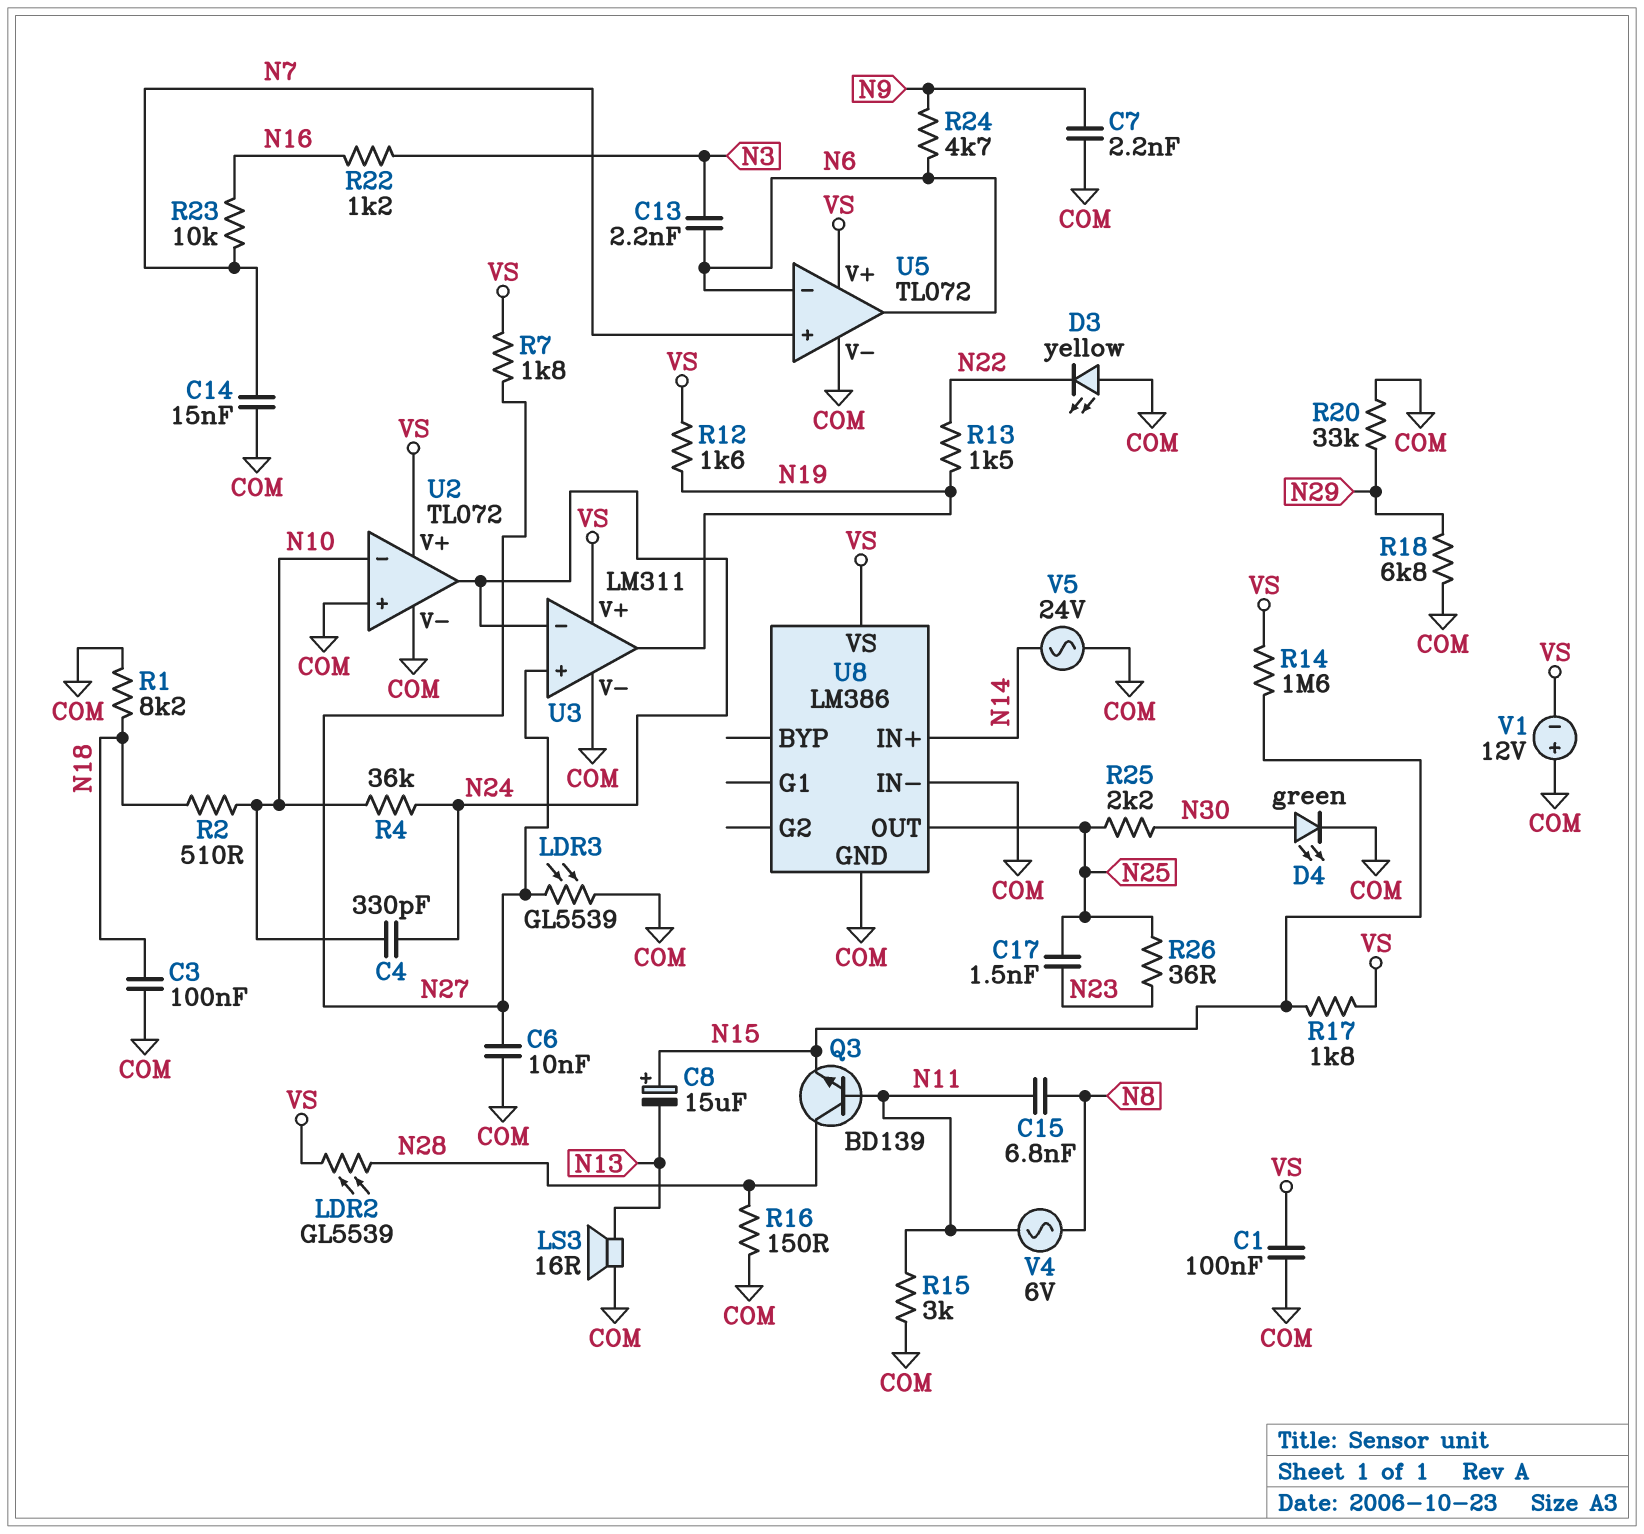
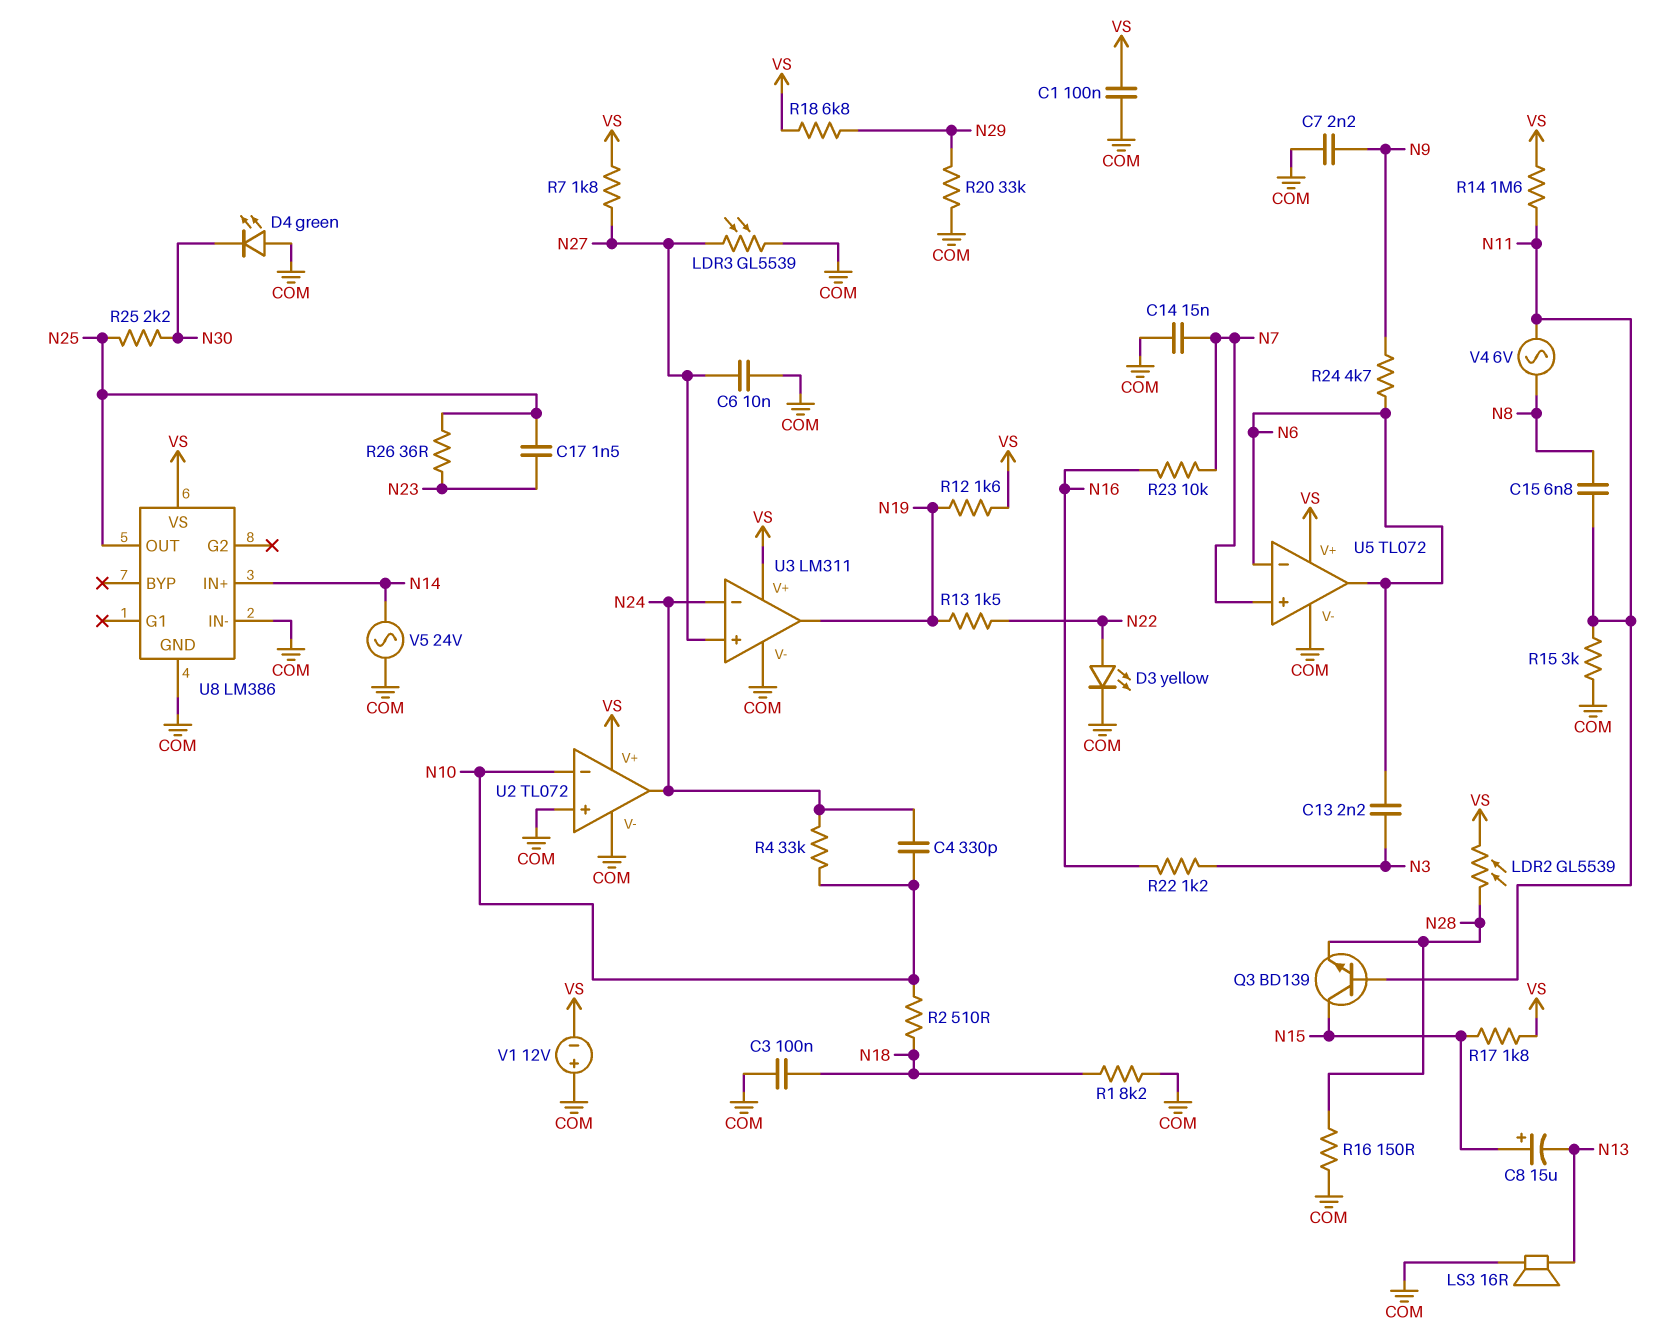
D3: LED yellow (A COM, K N22) -> LED yellow (A N22, K COM)
D4: LED green (A N30, K COM) -> LED green (A COM, K N30)
Q3: NPN BD139 (B N11, C N28, E N15) -> NPN BD139 (B N11, C N15, E N28)
R4: 36k (N10, N24) -> 33k (N10, N24)
R14: 1.6M (N15, VS) -> 1.6M (N11, VS)
R18: 6.8k (COM, N29) -> 6.8k (N29, VS)

